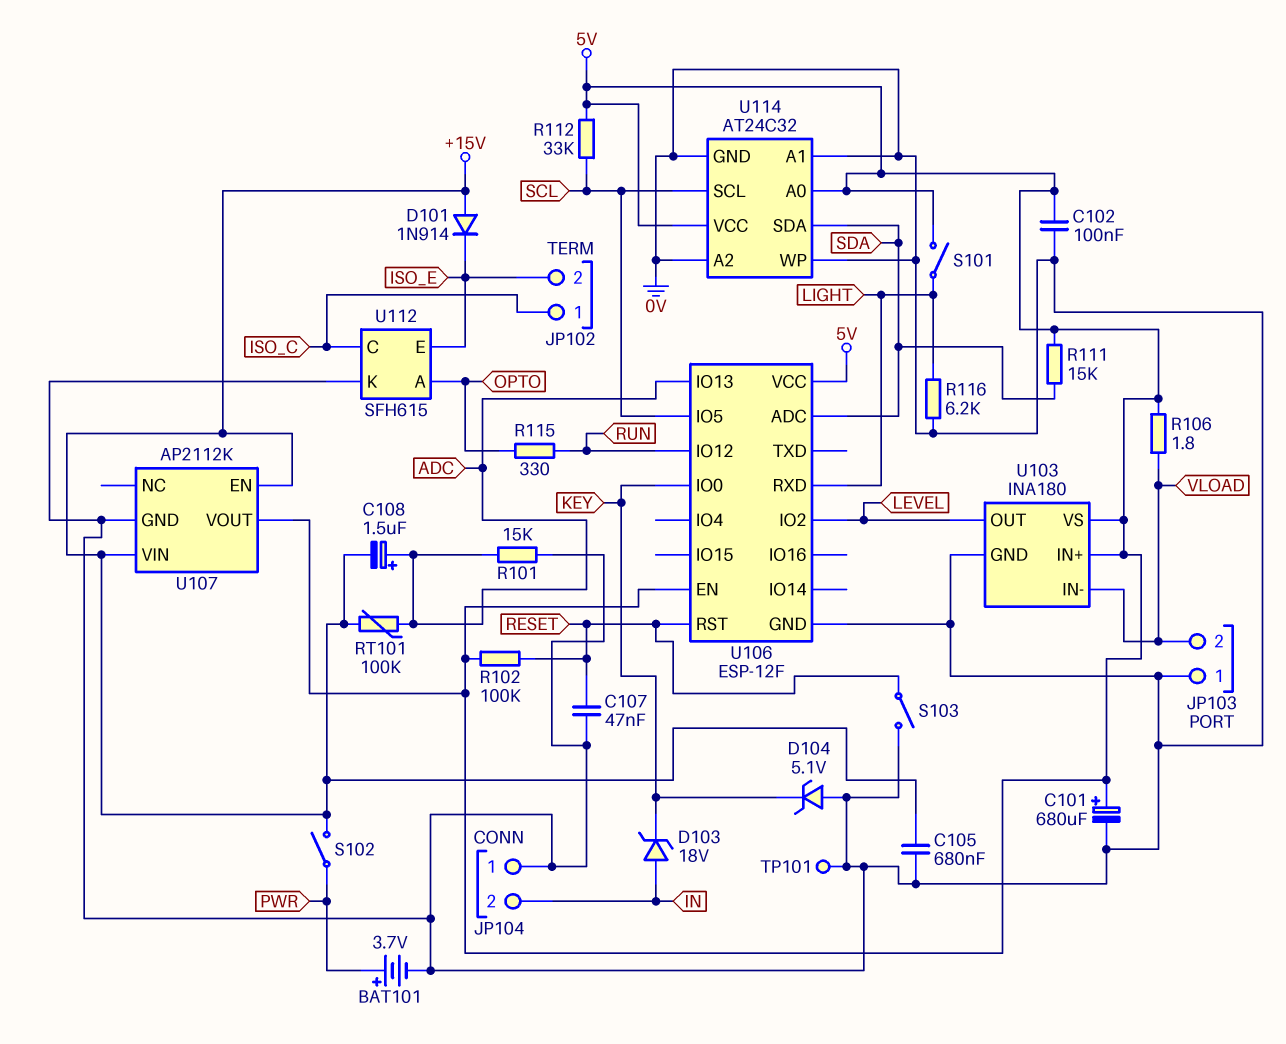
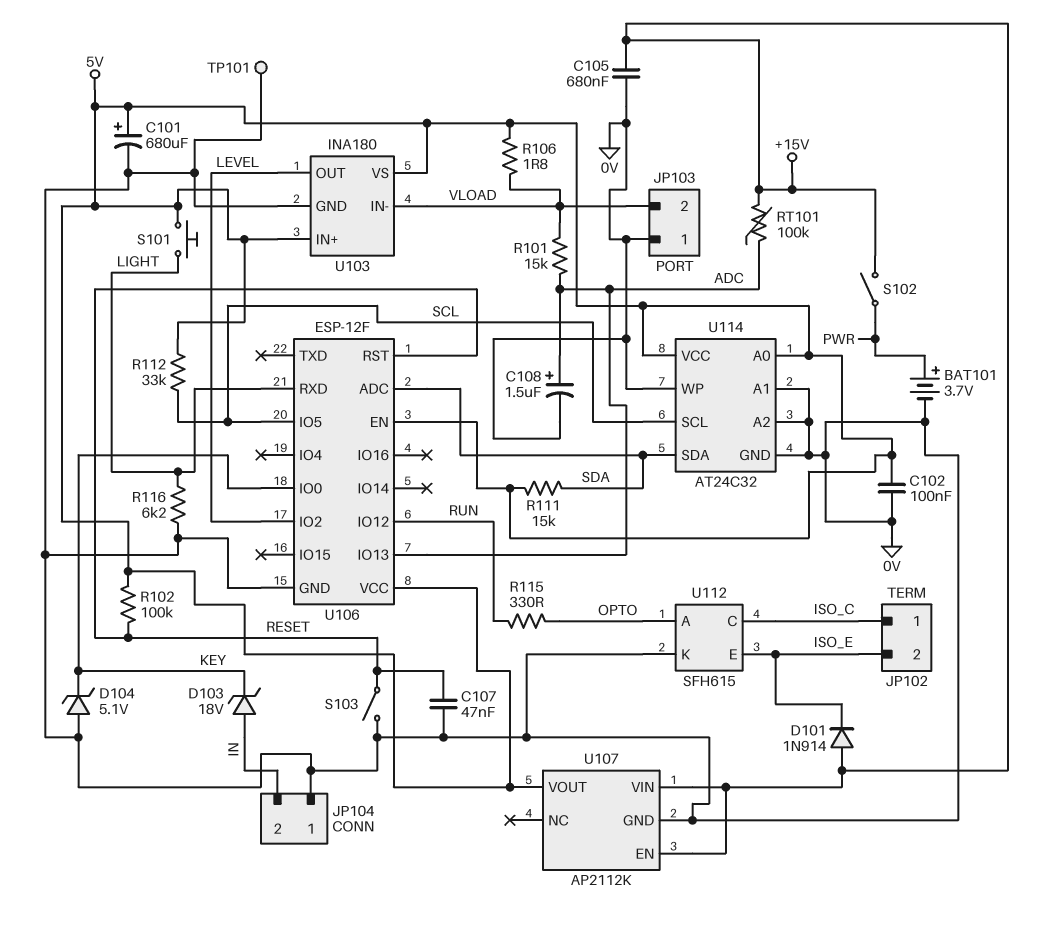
C108: 1.5uF (plus ADC, minus +15V) -> 1.5uF (plus ADC, minus 0V)
R101: 15k (0V, ADC) -> 15k (ADC, VLOAD)
S101: switch (5V, LIGHT) -> button (5V, LIGHT)

